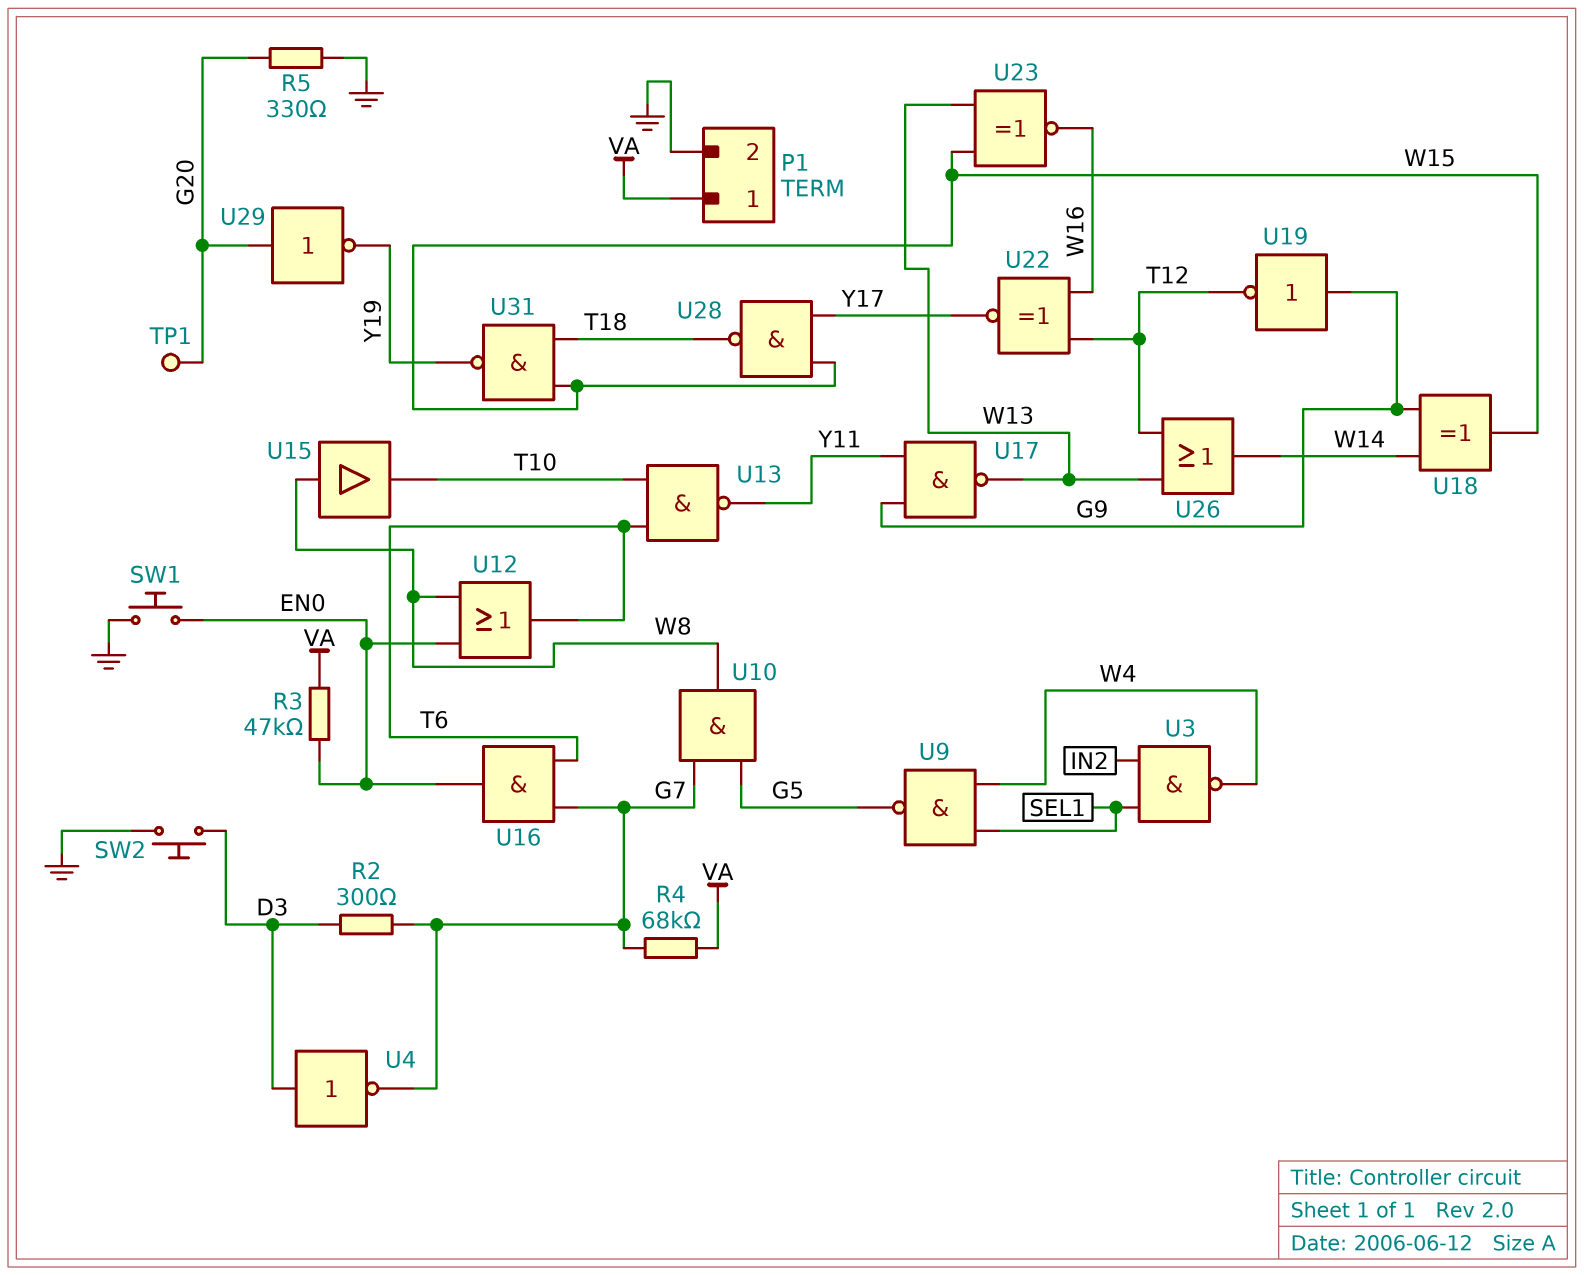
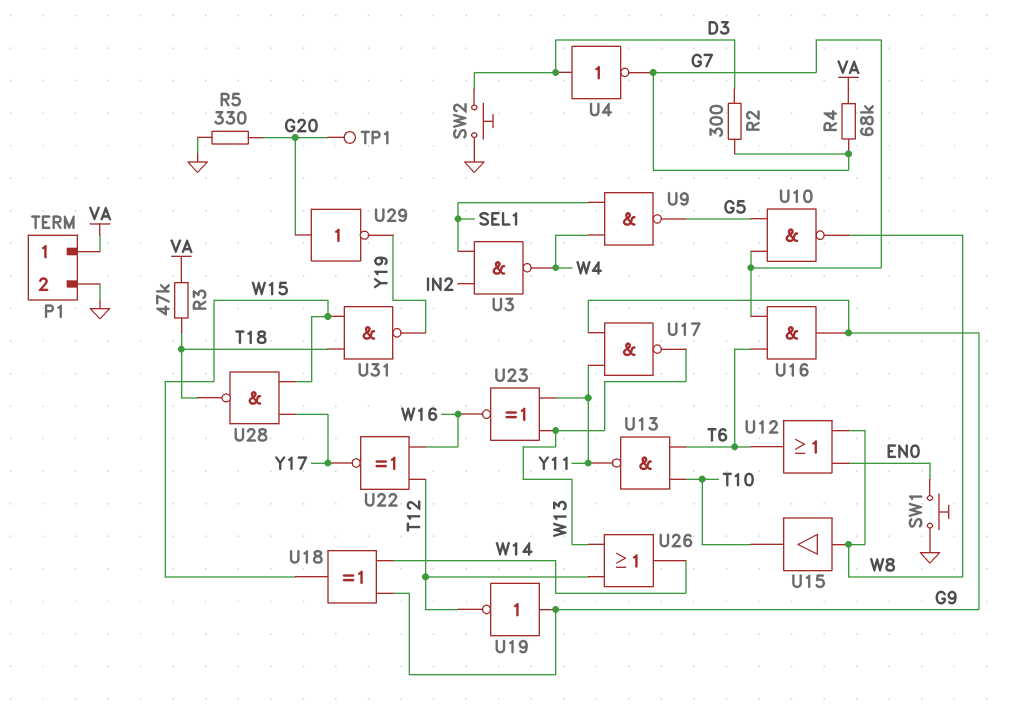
R3: 47k (EN0, VA) -> 47k (T18, VA)
U10: AND (in G5, in G7, out W8) -> NAND (in G5, in G7, out W8)
U16: AND (in G7, in T6, out EN0) -> AND (in G7, in T6, out G9)
U23: XNOR (in W13, in W15, out W16) -> XNOR (in W13, in Y11, out W16)

